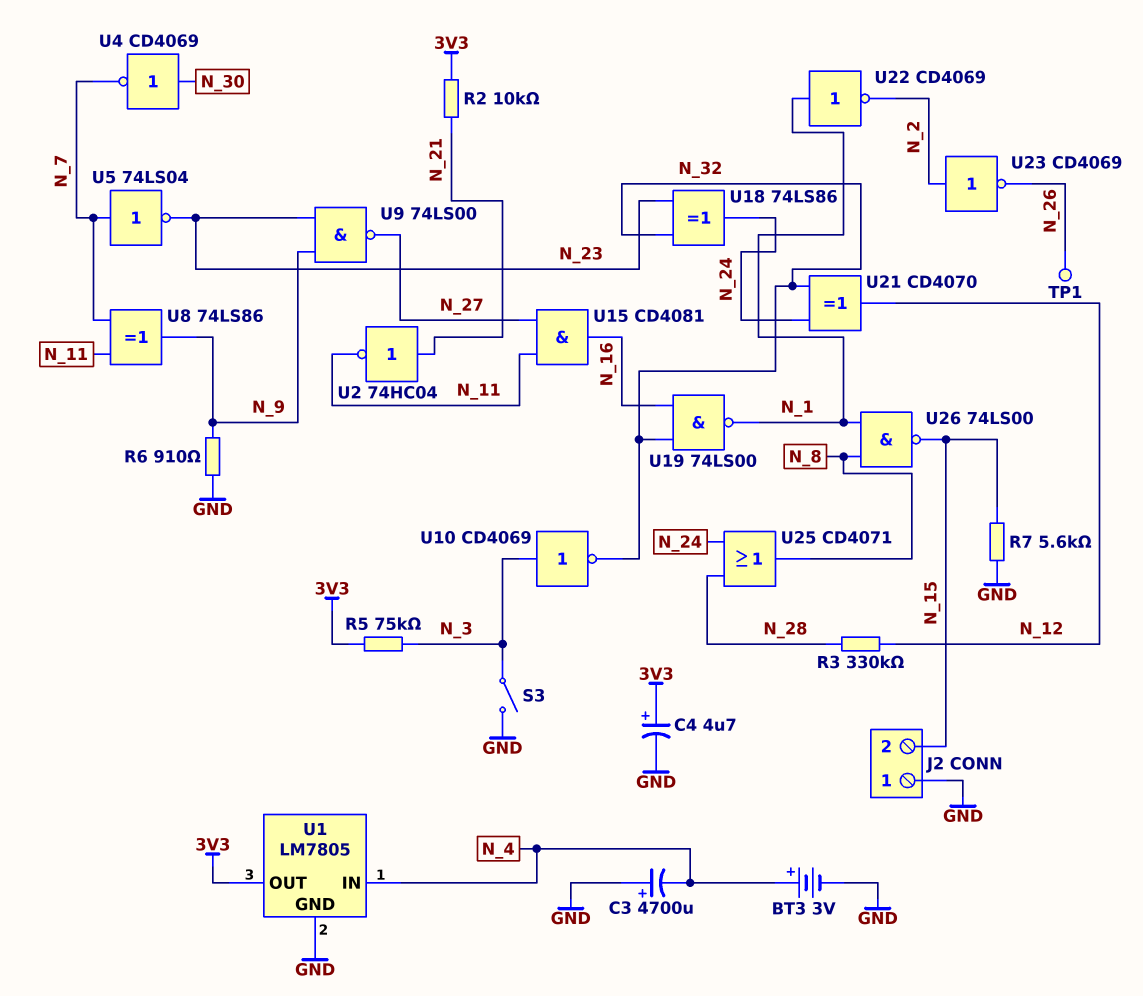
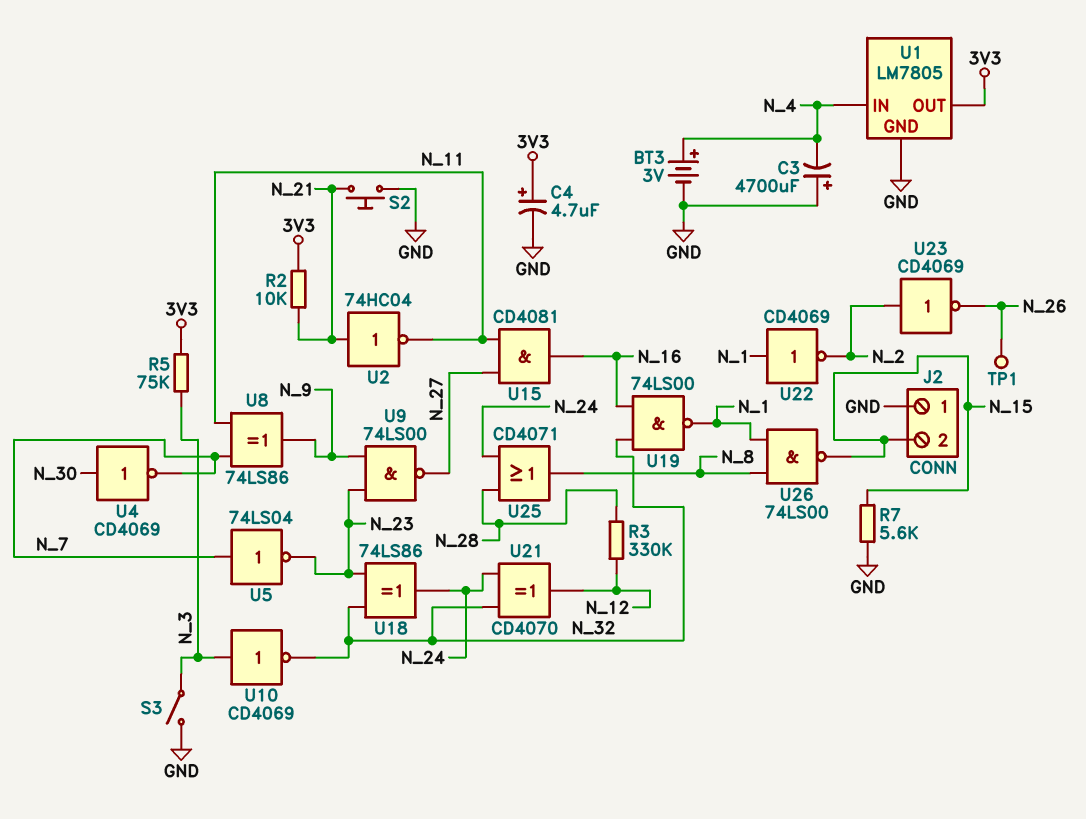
R6: 910 (GND, N_9) -> none
S2: none -> button (GND, N_21)

